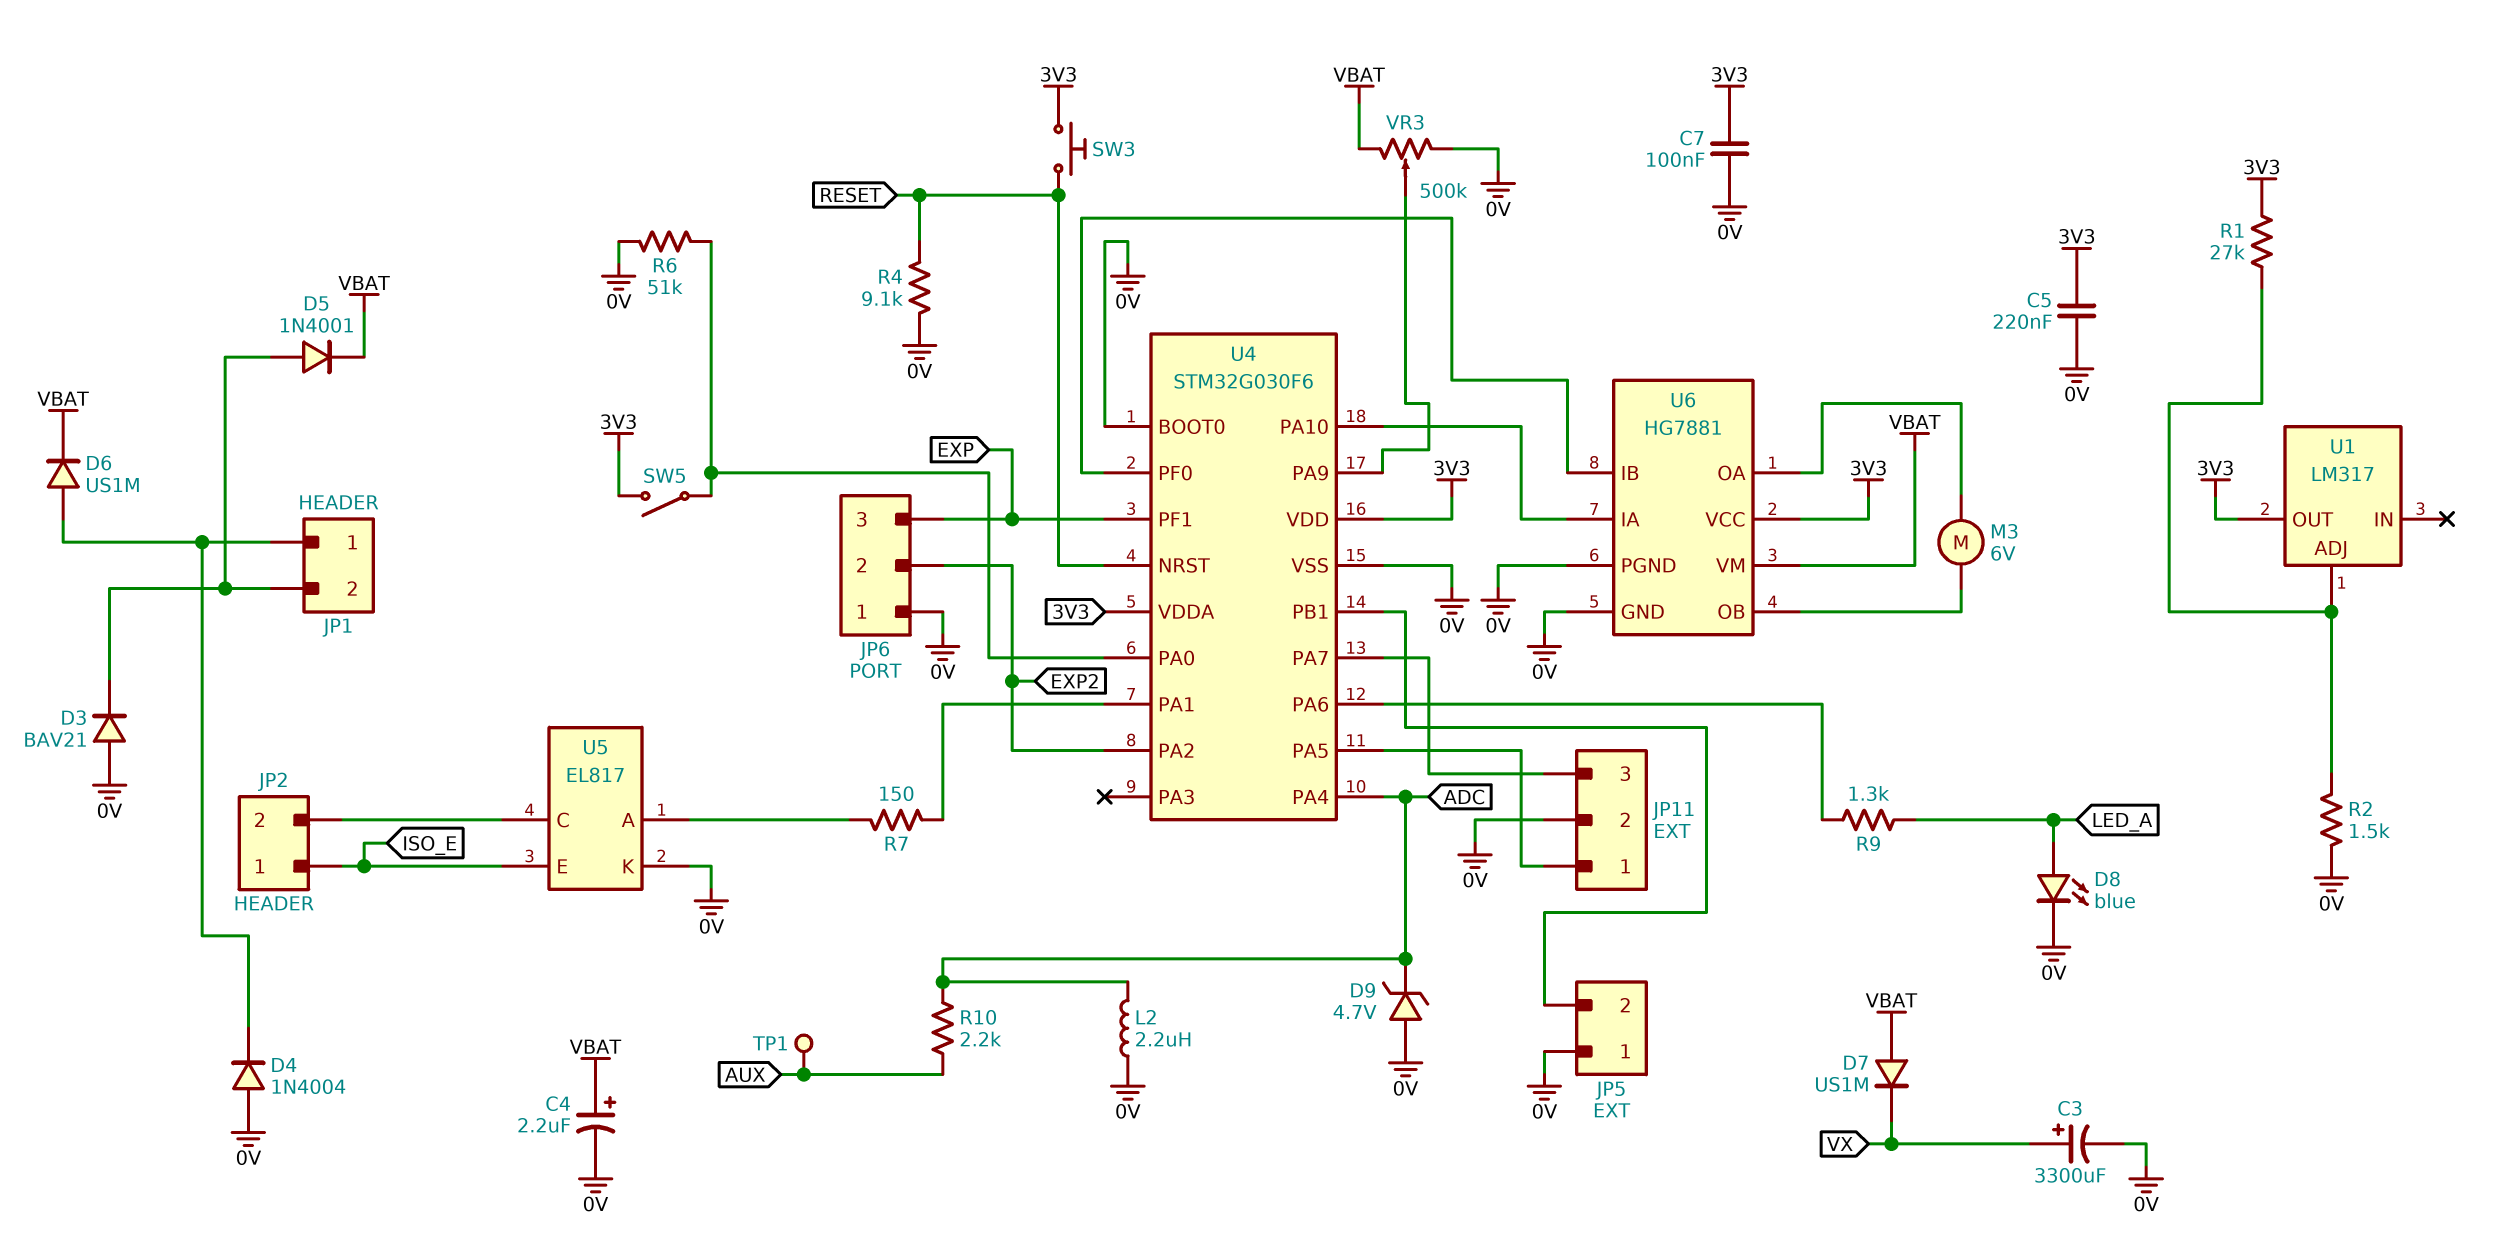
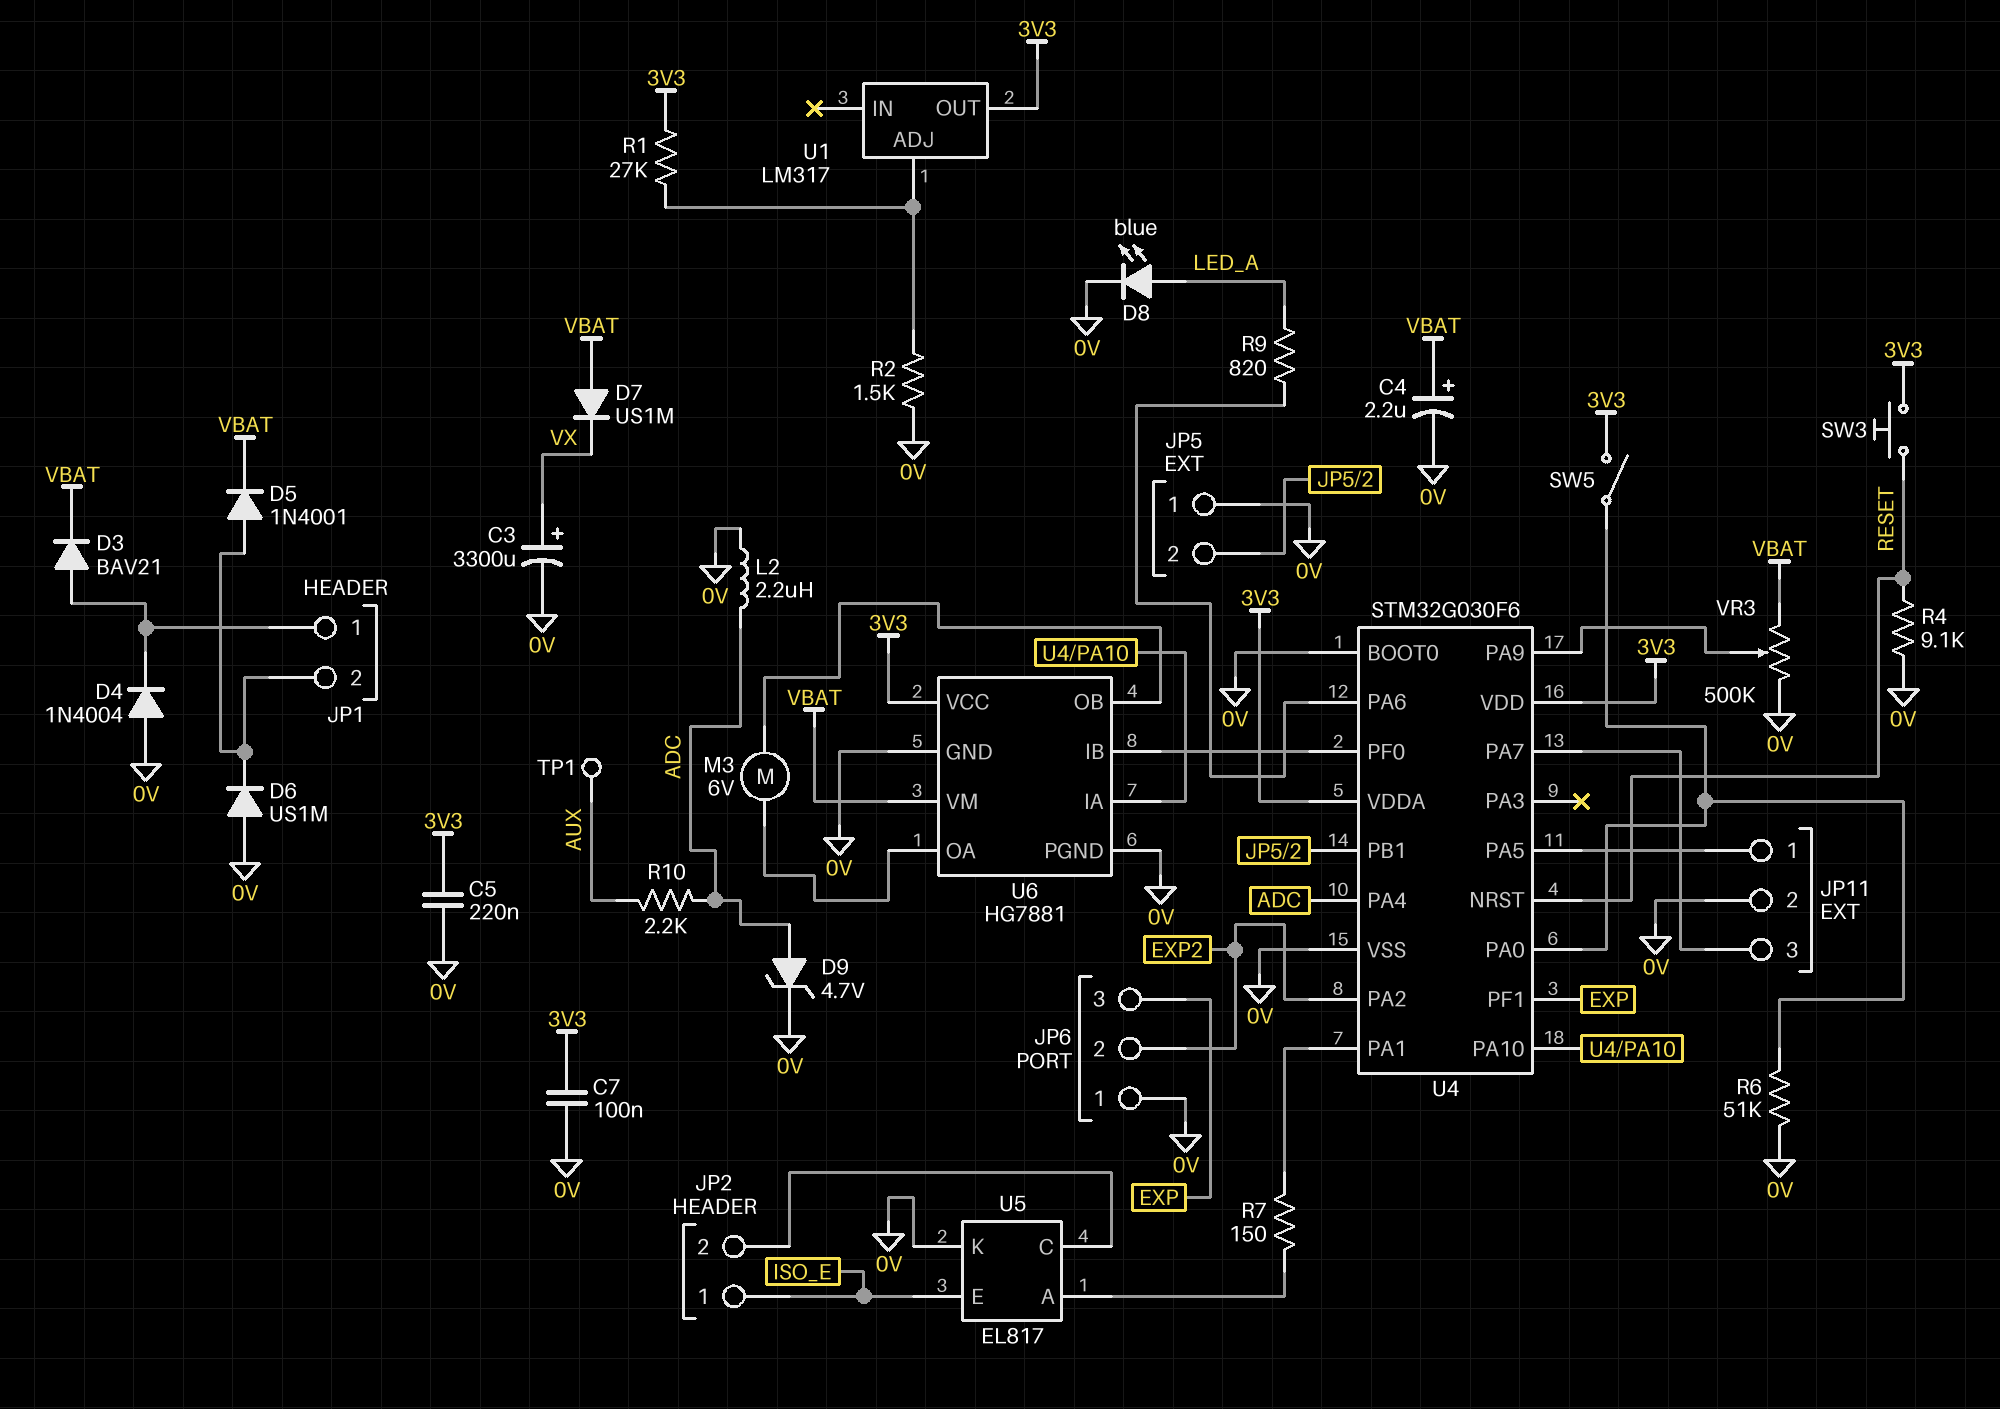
D3: diode BAV21 (A 0V, K JP1/2) -> diode BAV21 (A JP1/1, K VBAT)
D6: diode US1M (A JP1/1, K VBAT) -> diode US1M (A 0V, K JP1/2)
D9: zener 4.7V (A 0V, K ADC) -> zener 4.7V (A ADC, K 0V)
R9: 1.3k (LED_A, U4/PA6) -> 820 (LED_A, U4/PA6)

